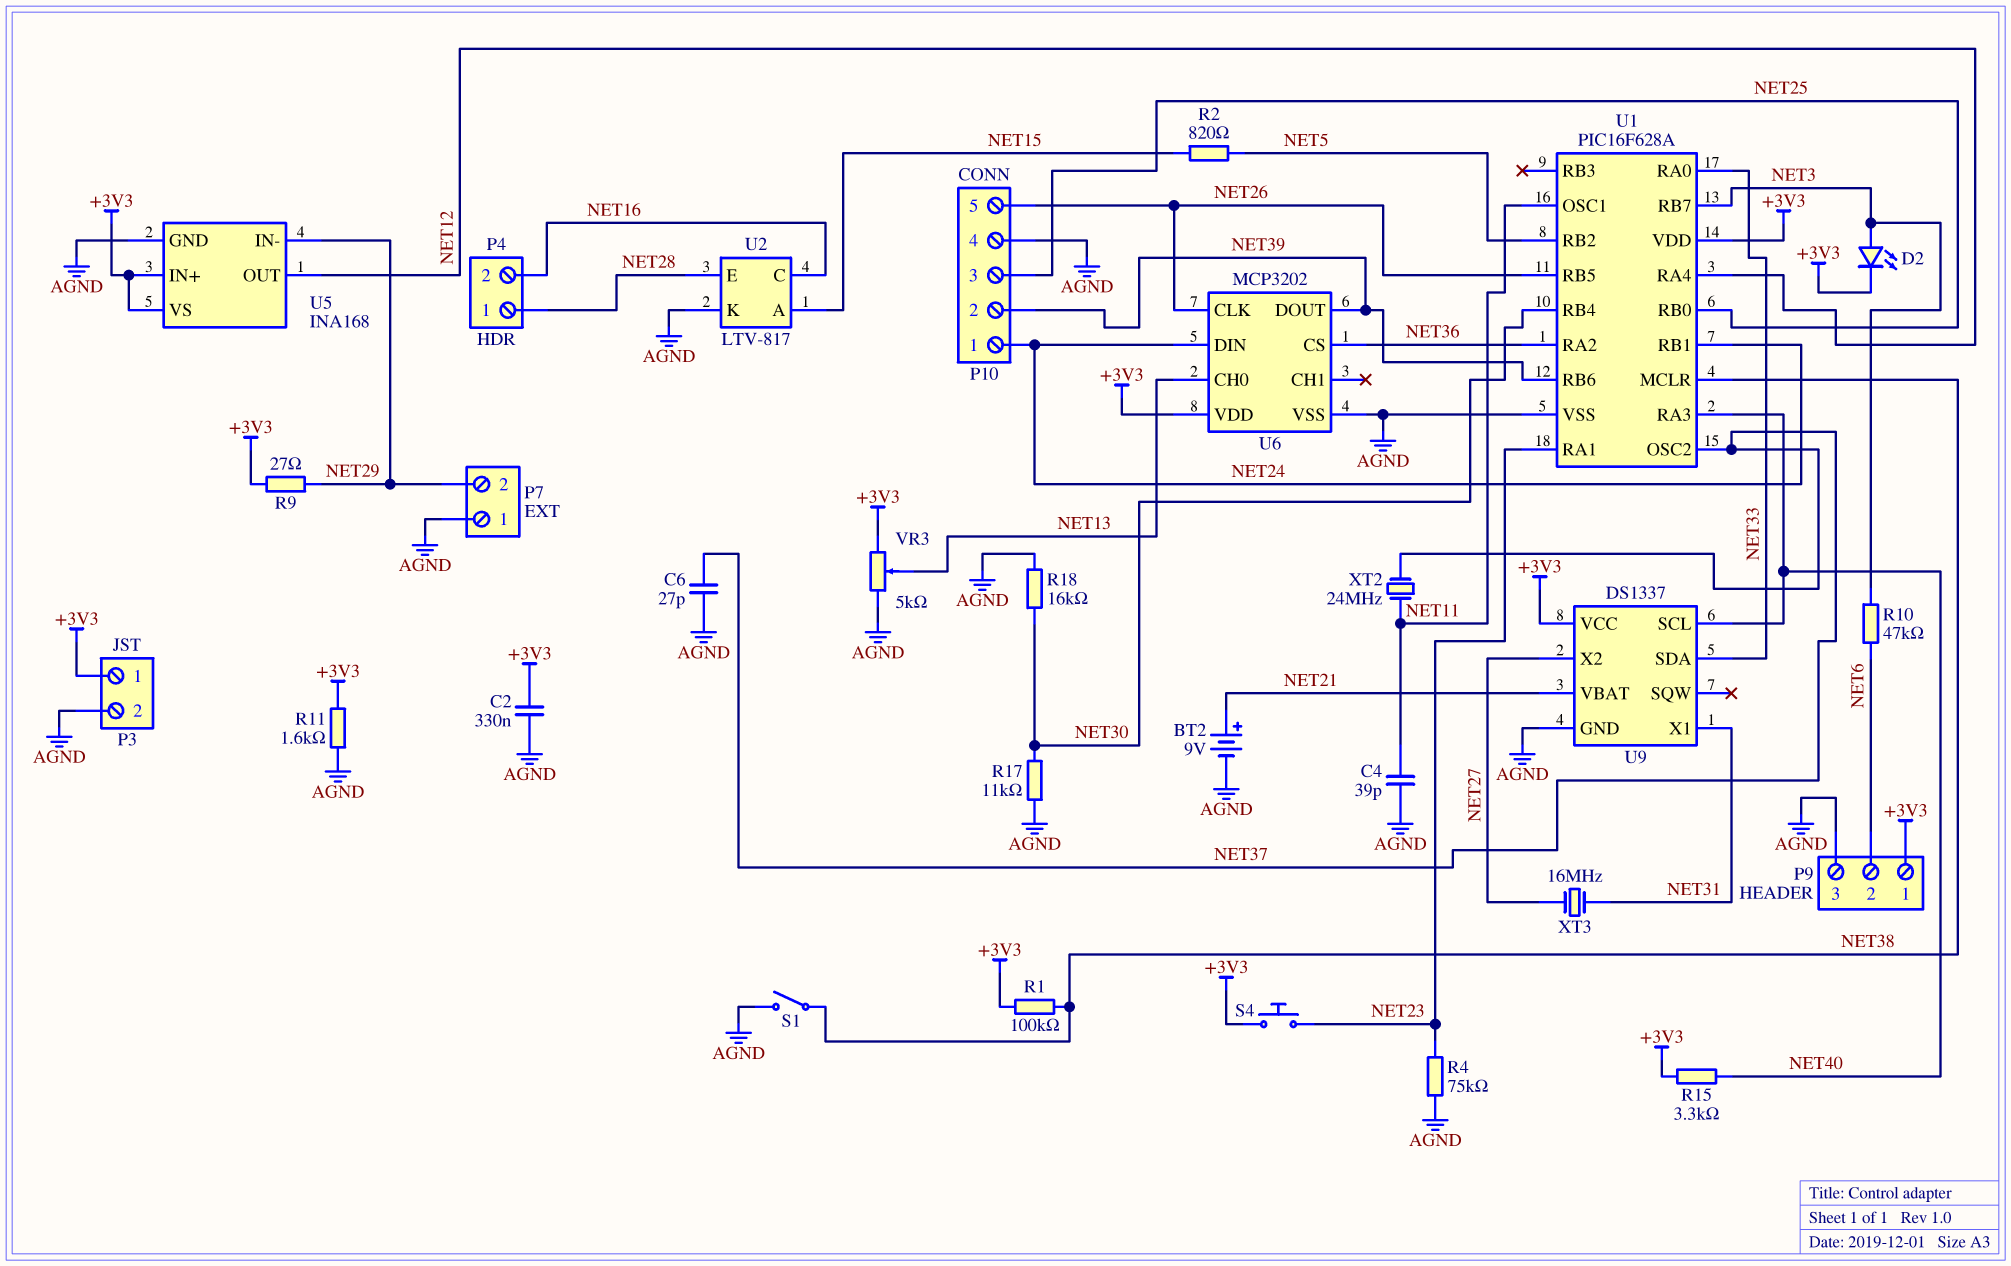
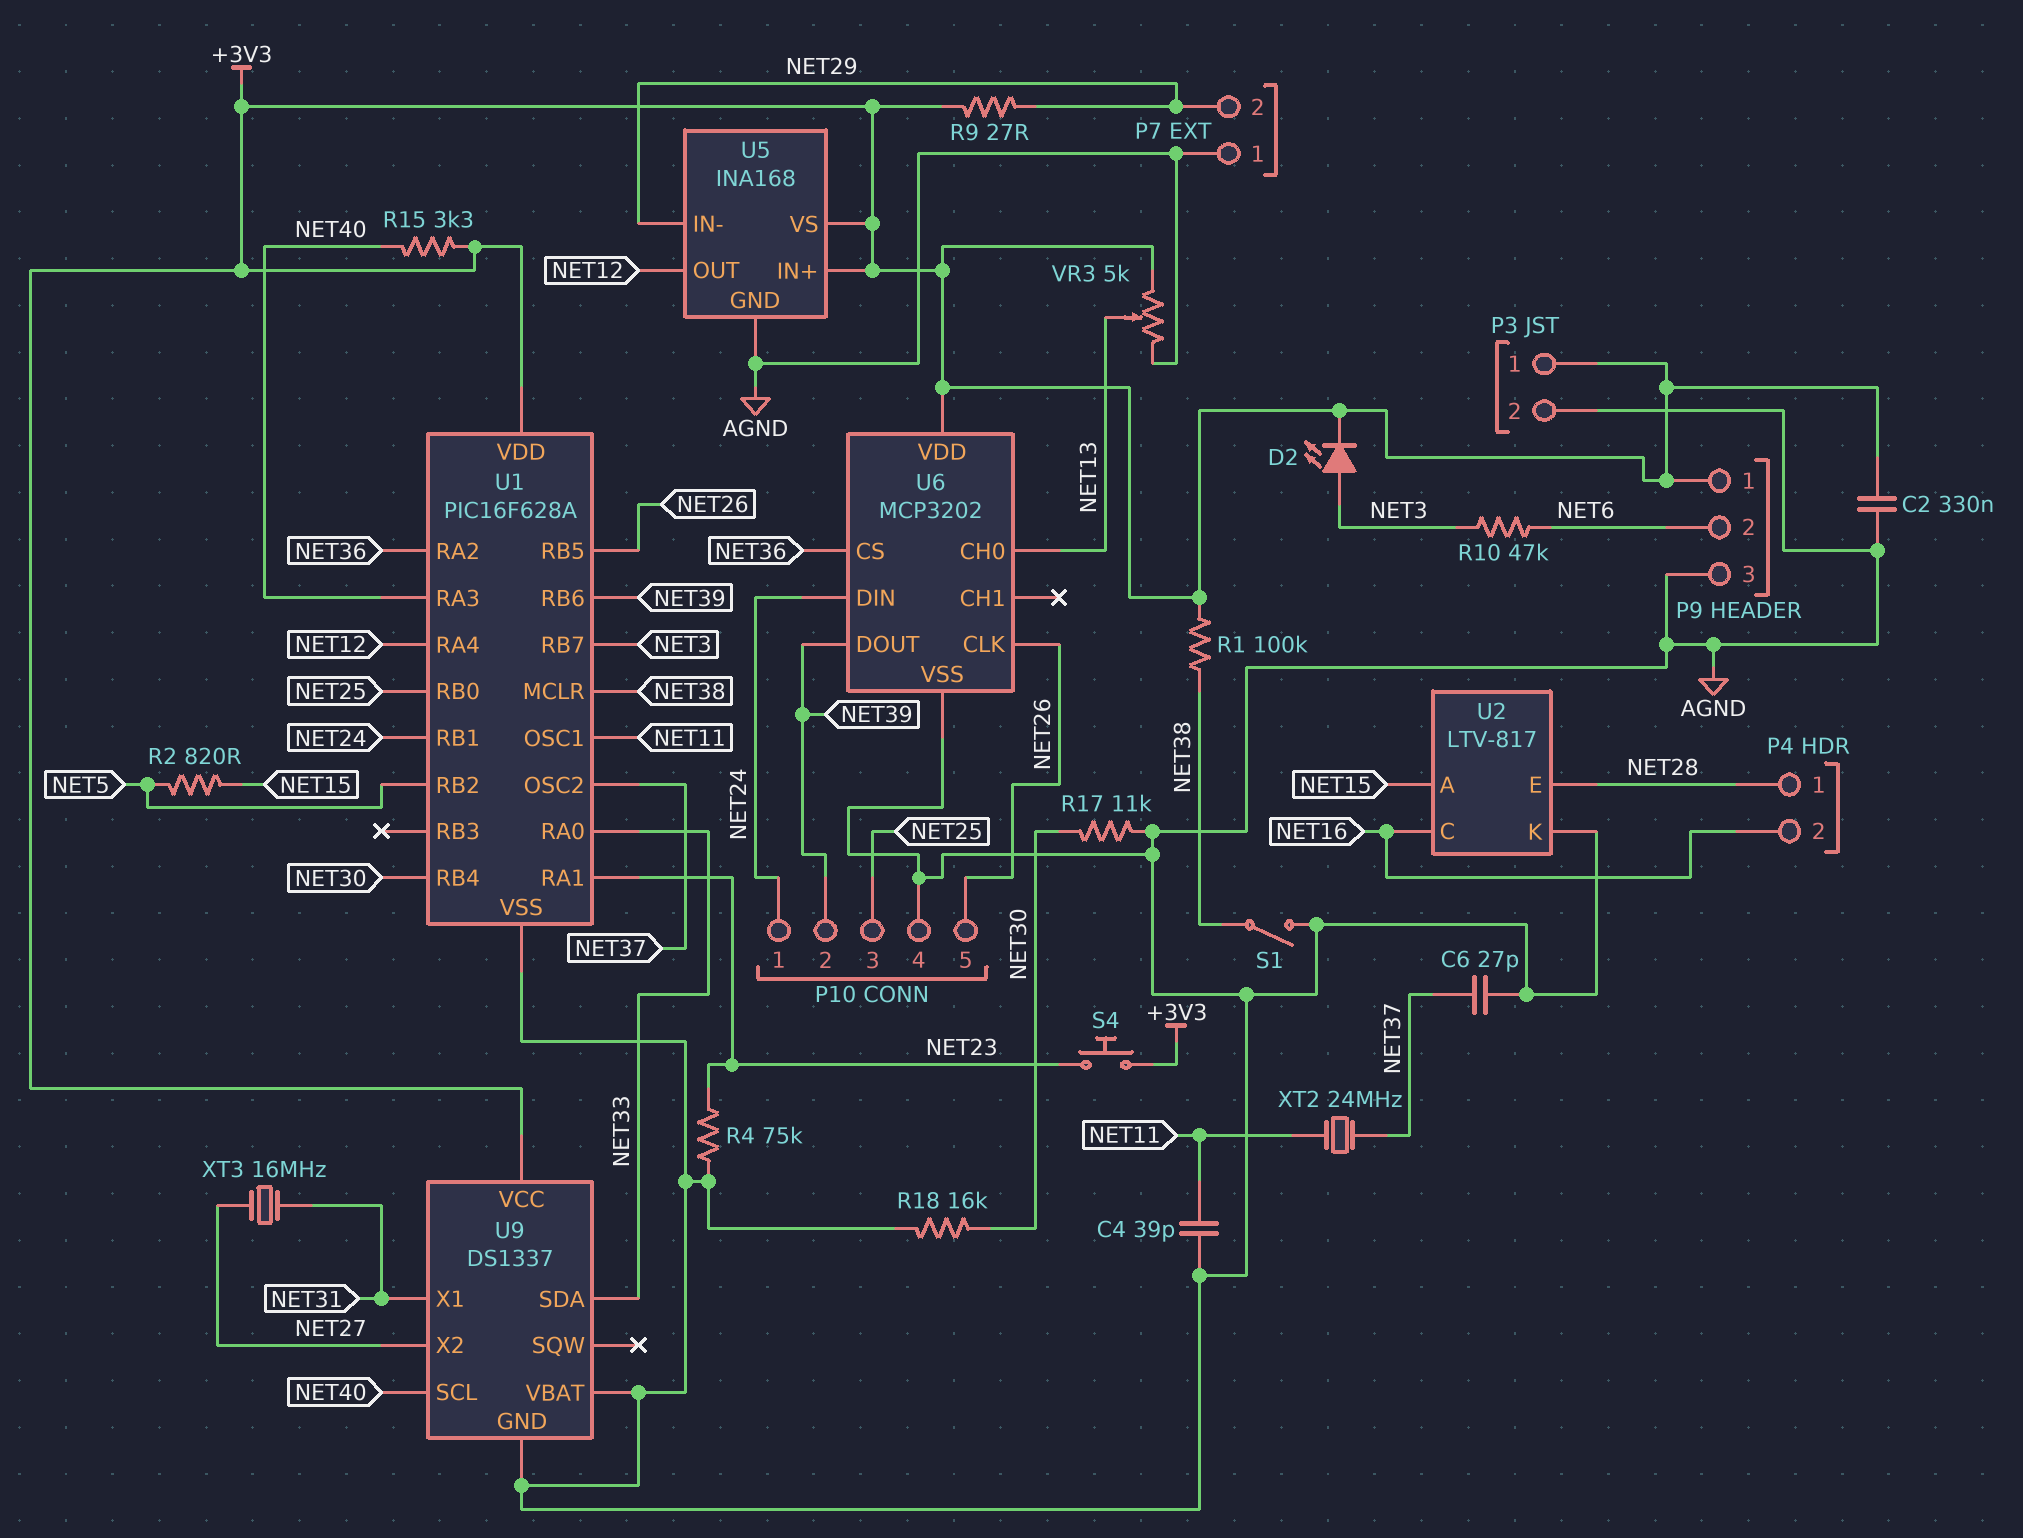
BT2: 9V (plus NET21, minus AGND) -> none
R11: 1.6k (+3V3, AGND) -> none
U9 pin VBAT: NET21 -> AGND

